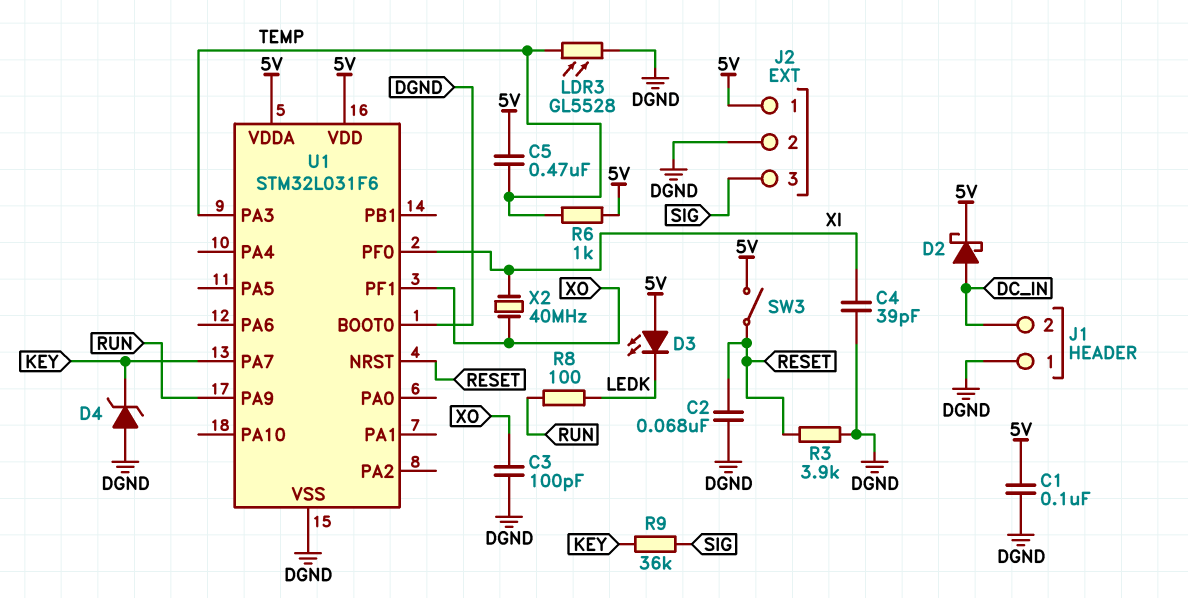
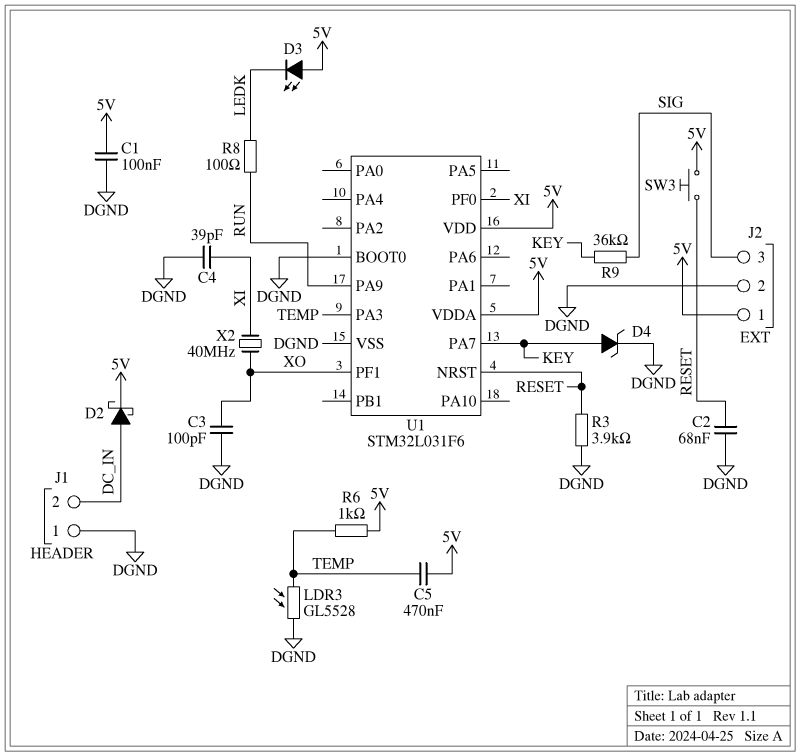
D4: zener (A DGND, K KEY) -> zener (A KEY, K DGND)
SW3: switch (5V, RESET) -> button (5V, RESET)

